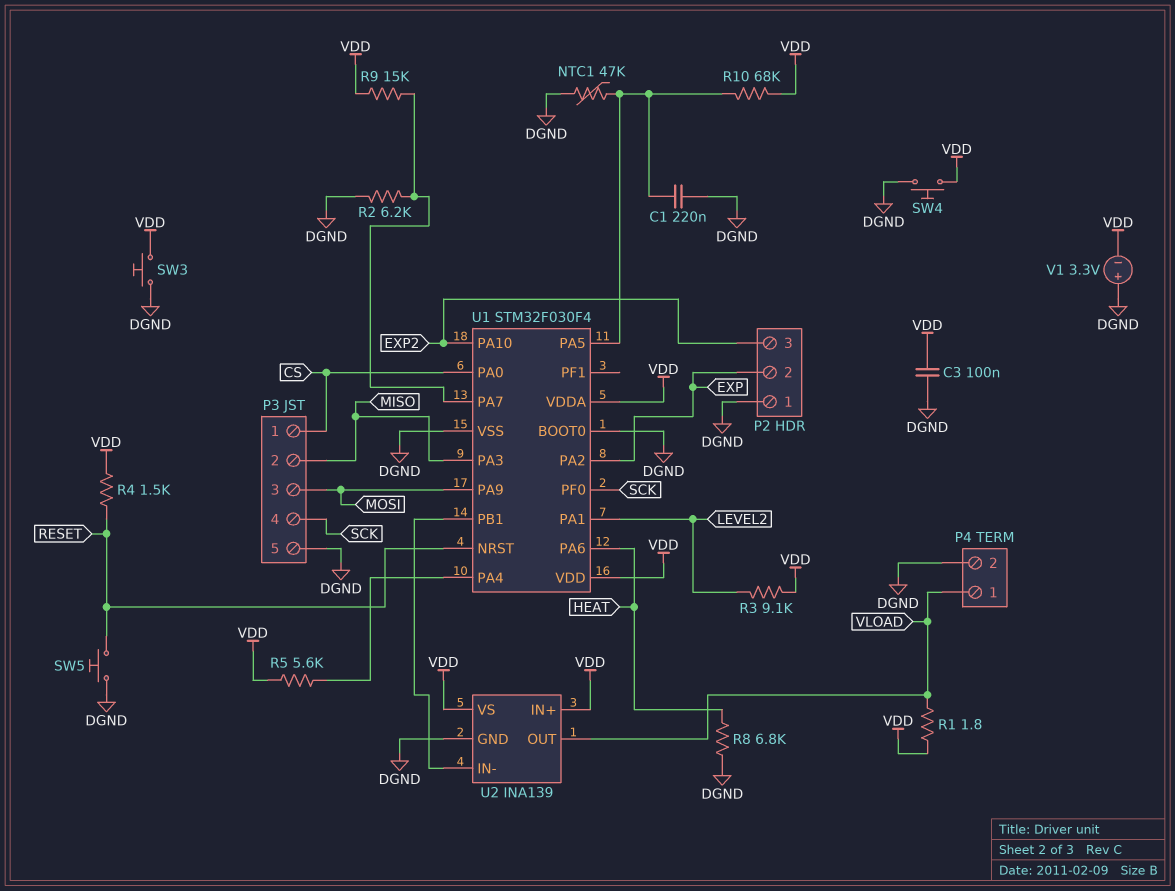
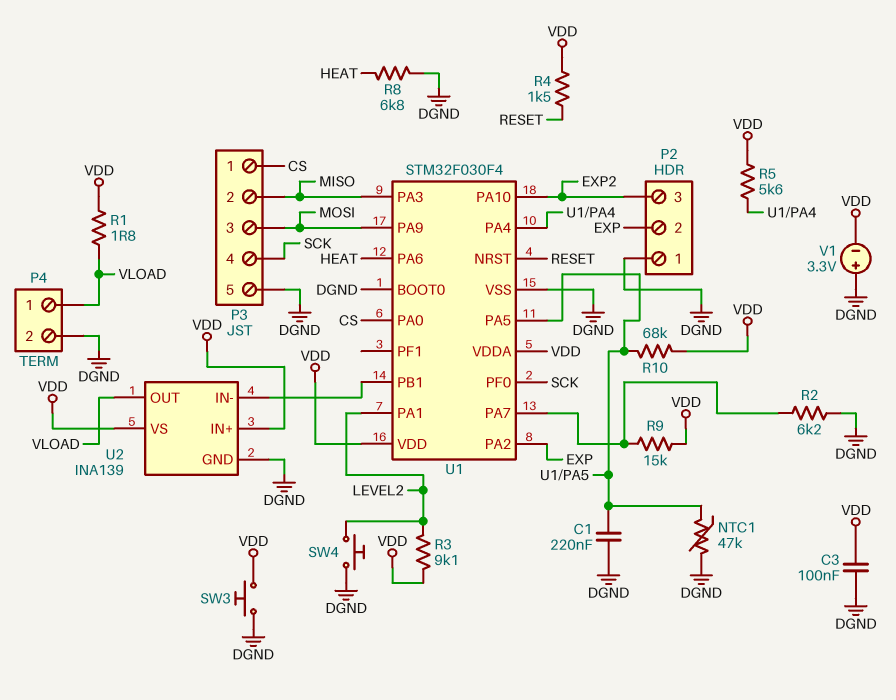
SW4: button (DGND, VDD) -> button (DGND, LEVEL2)
SW5: button (DGND, RESET) -> none

